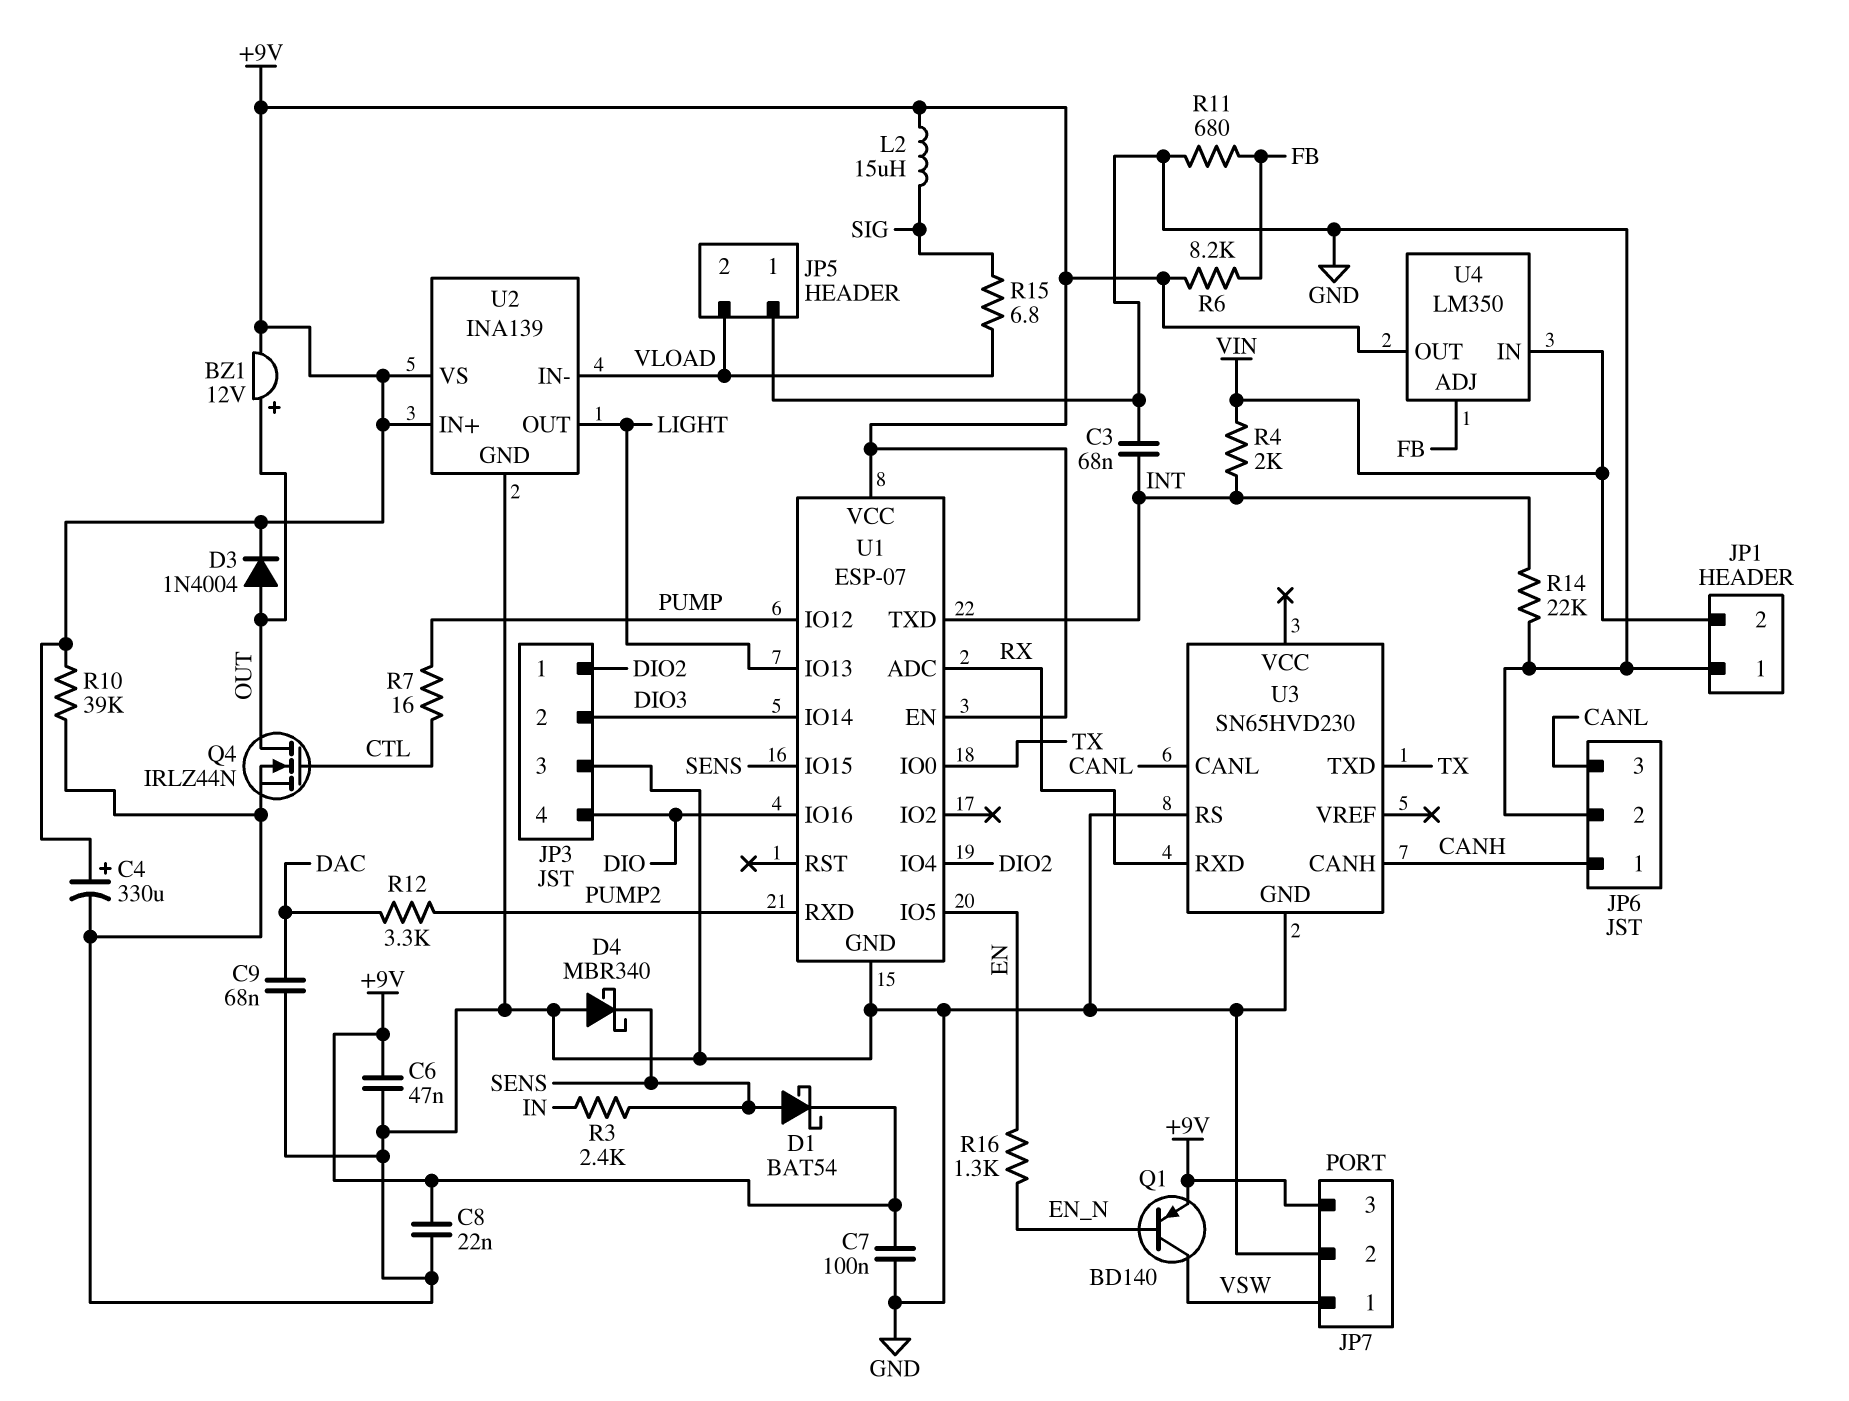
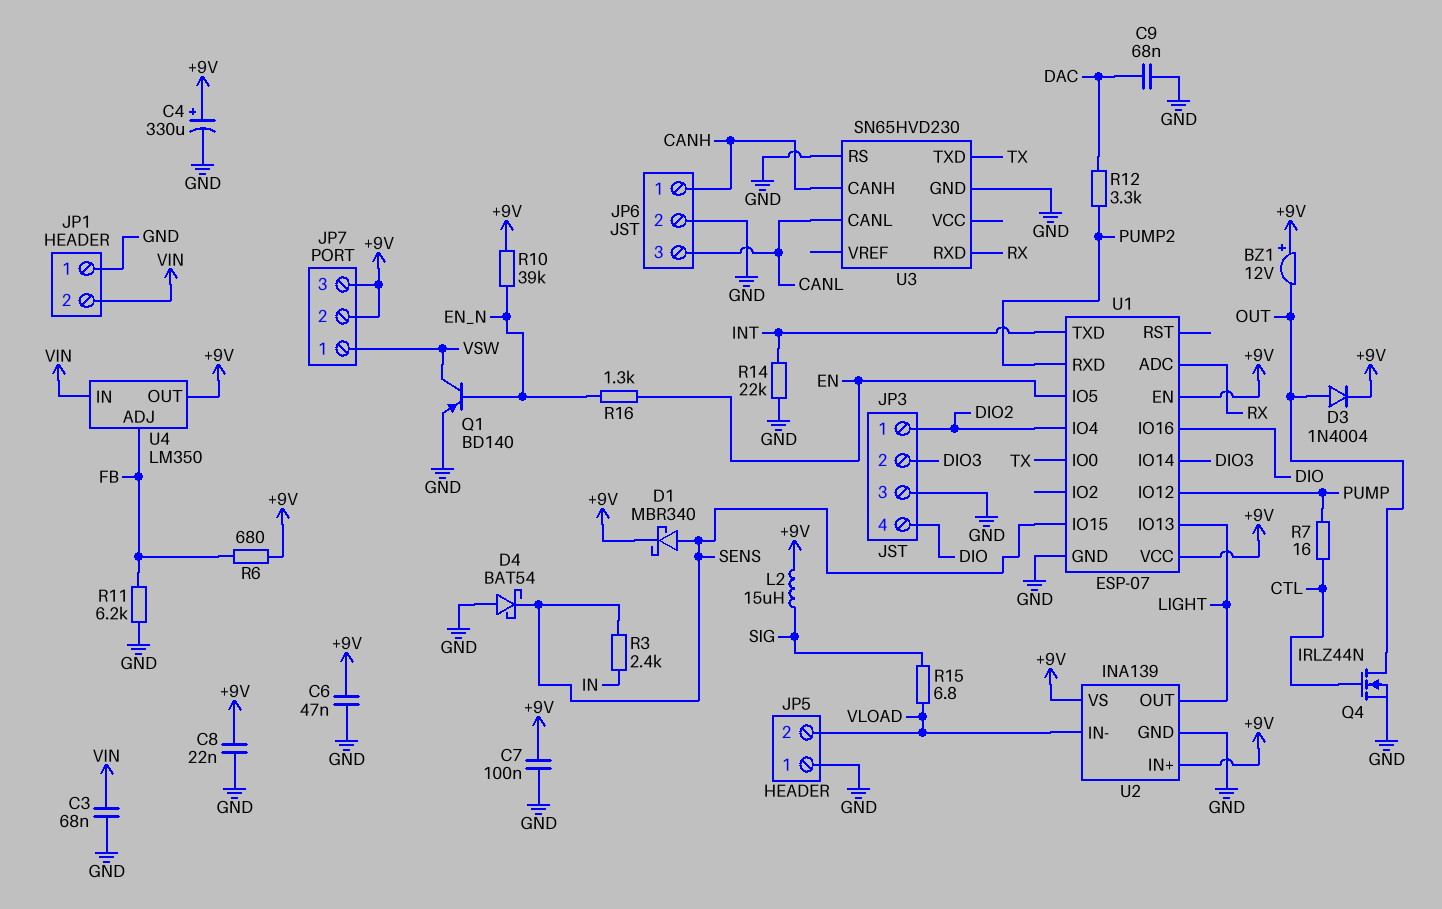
BZ1: buzzer 12V (plus OUT, minus +9V) -> buzzer 12V (plus +9V, minus OUT)
C3: 68nF (GND, INT) -> 68nF (GND, VIN)
D1: schottky BAT54 (A SENS, K +9V) -> schottky MBR340 (A SENS, K +9V)
D4: schottky MBR340 (A GND, K SENS) -> schottky BAT54 (A GND, K SENS)
JP7 pin 2: GND -> +9V
Q1: PNP BD140 (B EN_N, C VSW, E +9V) -> PNP BD140 (B EN_N, C VSW, E GND)
R4: 2k (INT, VIN) -> none
R6: 8.2k (+9V, FB) -> 680 (+9V, FB)
R10: 39k (+9V, GND) -> 39k (+9V, EN_N)
R11: 680 (FB, GND) -> 6.2k (FB, GND)

